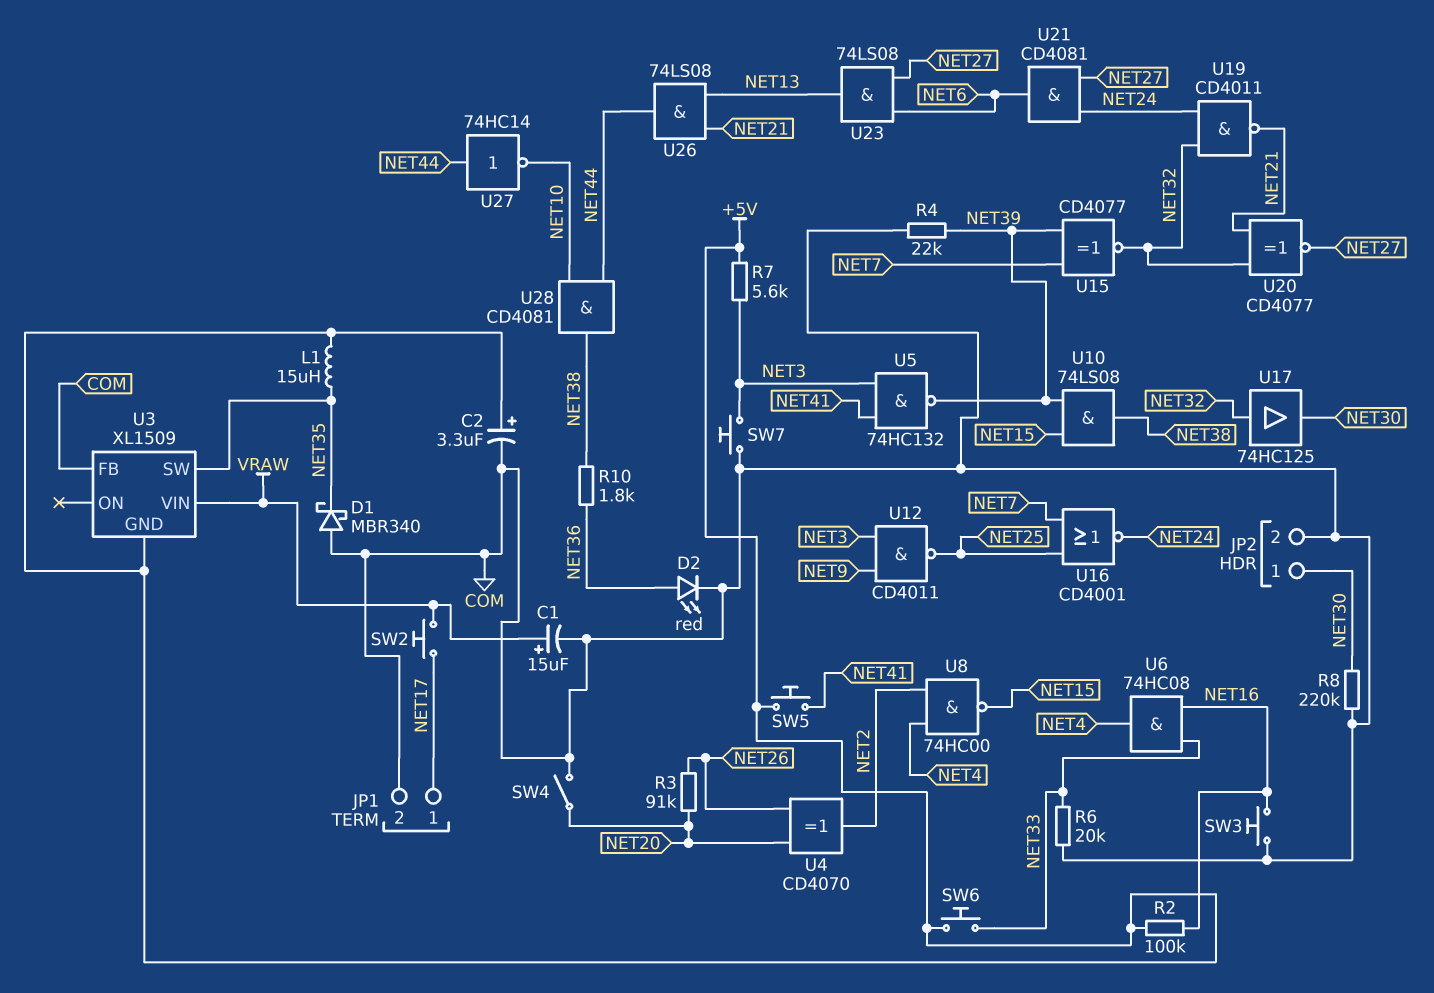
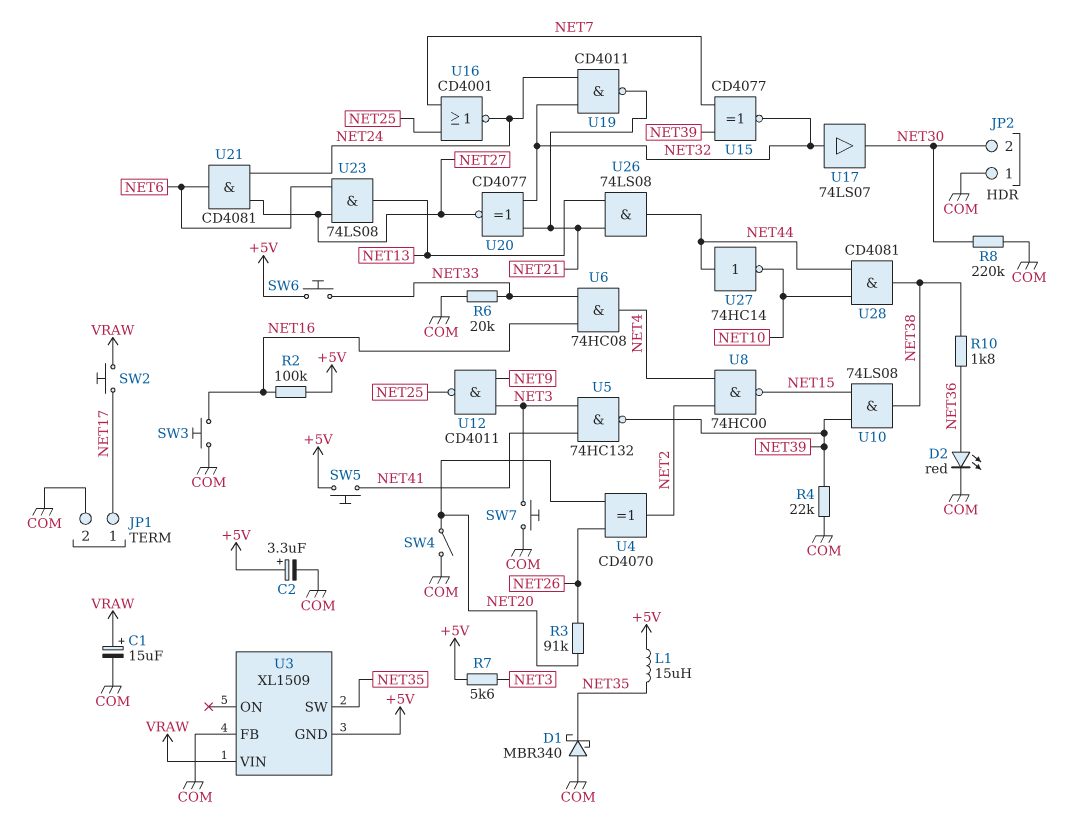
JP2 pin 1: NET30 -> COM
JP2 pin 2: COM -> NET30
U17: buffer 74HC125 (in NET32, out NET30) -> buffer 74LS07 (in NET32, out NET30)

